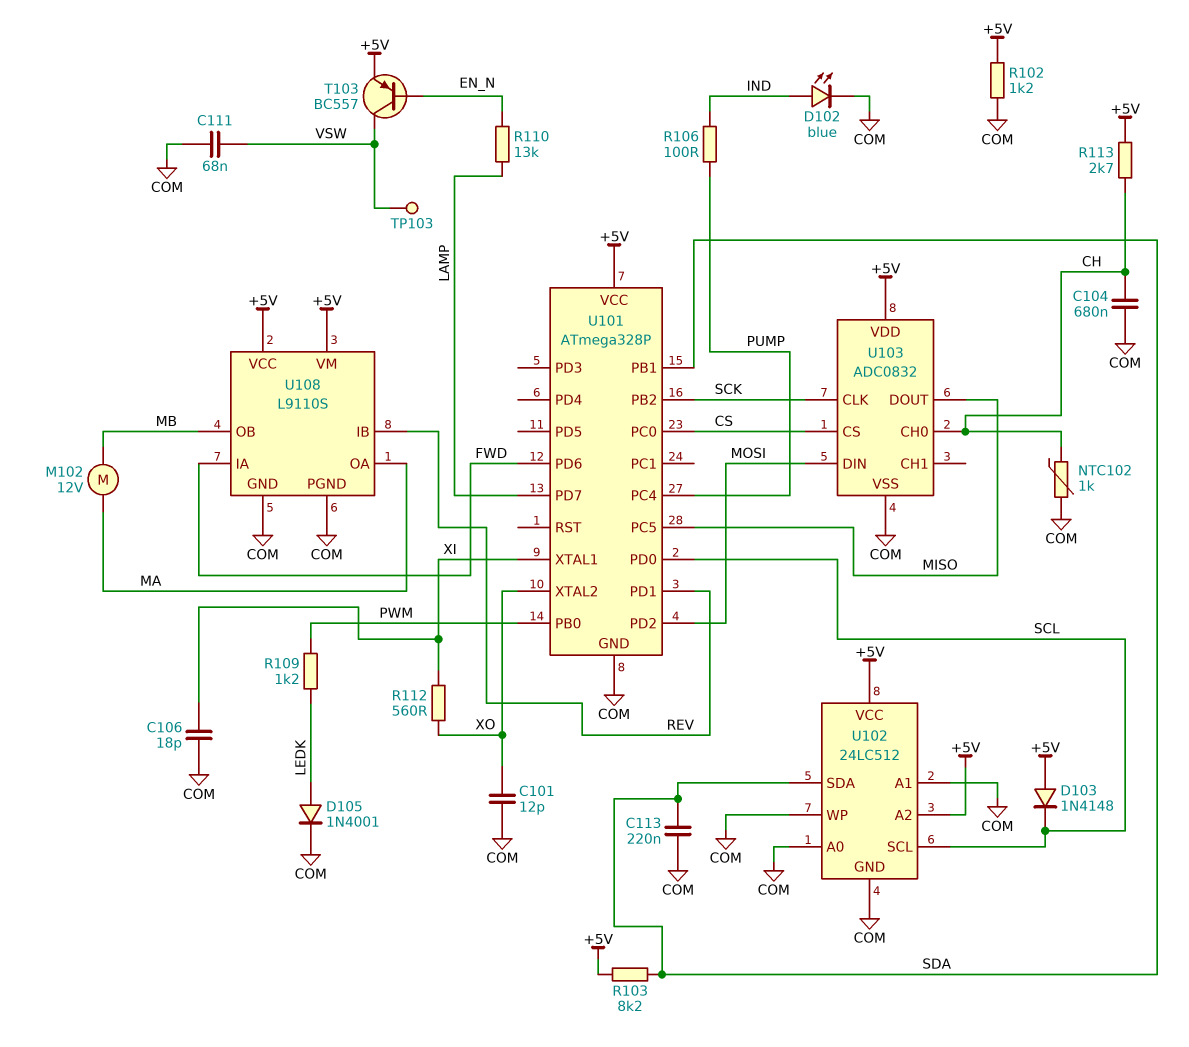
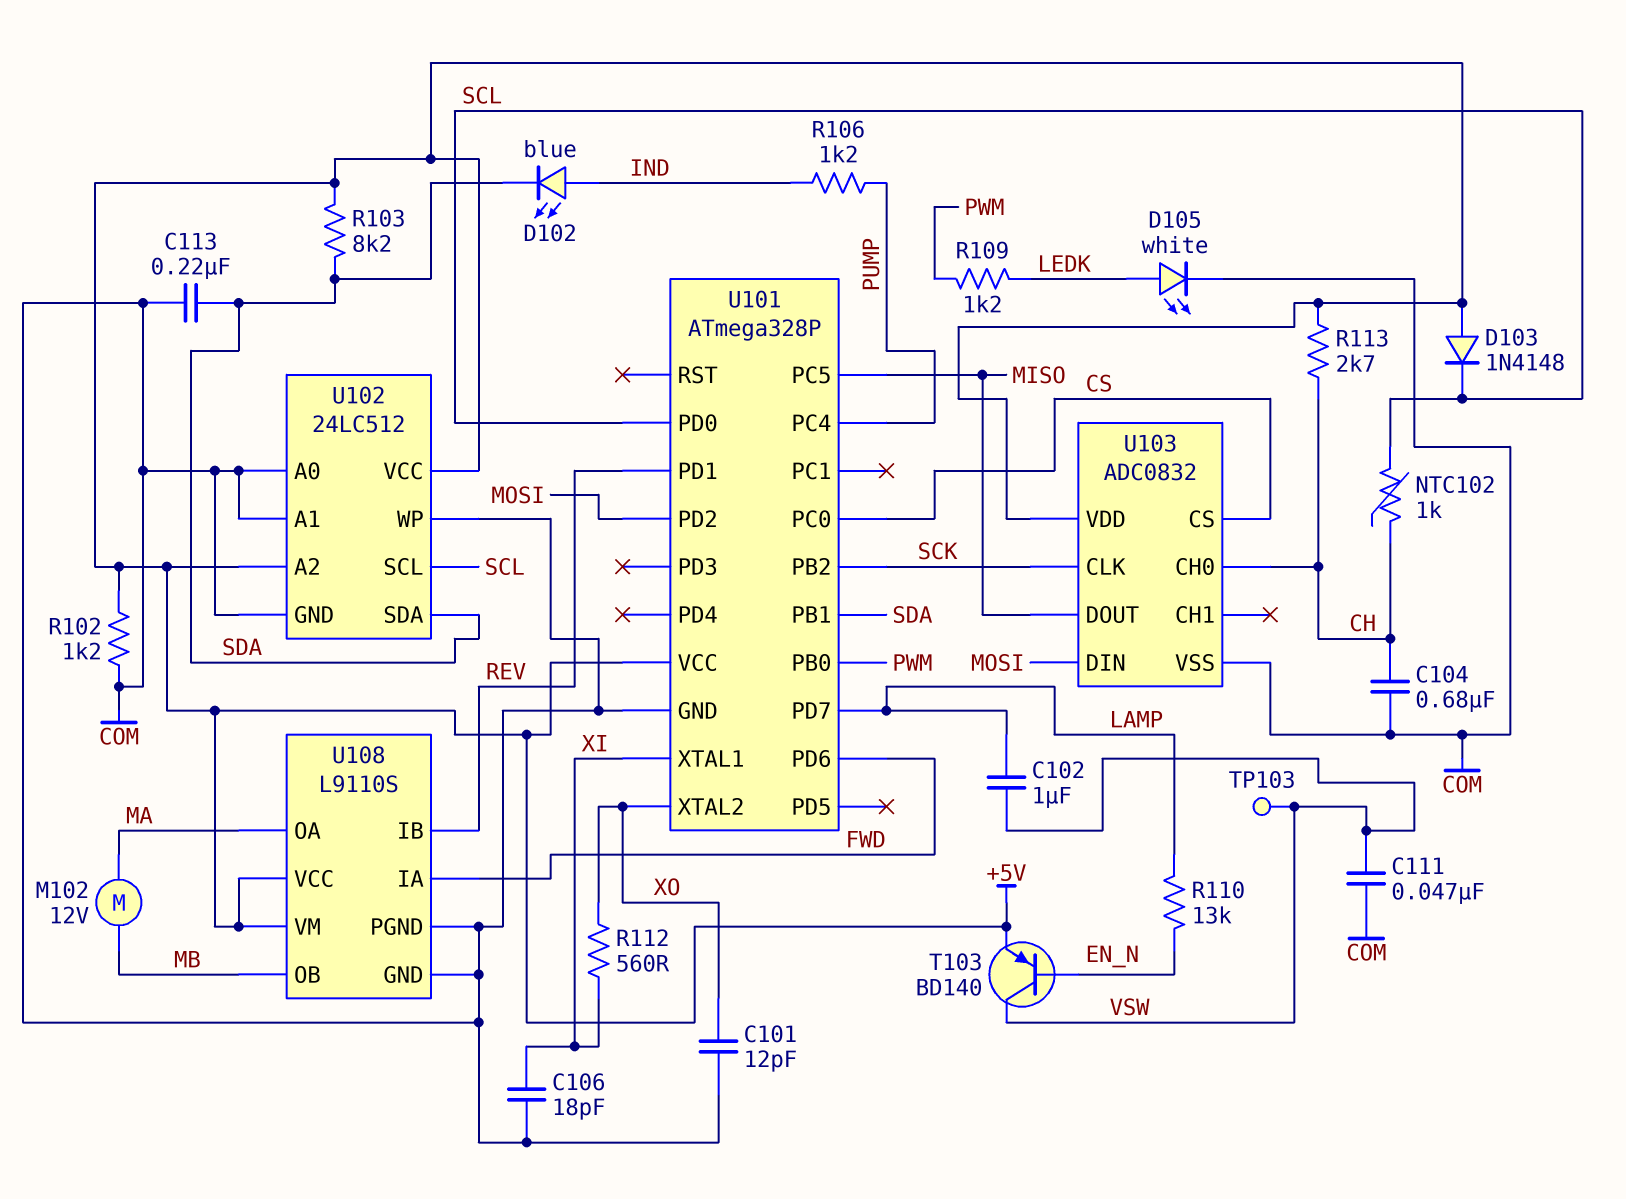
C102: none -> 1uF (LAMP, VSW)
C111: 68nF (COM, VSW) -> 47nF (COM, VSW)
D102: LED blue (A IND, K COM) -> LED blue (A IND, K SDA)
D105: diode 1N4001 (A LEDK, K COM) -> LED white (A LEDK, K COM)
NTC102: 1k (CH, COM) -> 1k (CH, SCL)
R106: 100 (IND, PUMP) -> 1.2k (IND, PUMP)
T103: PNP BC557 (B EN_N, C VSW, E +5V) -> PNP BD140 (B EN_N, C VSW, E +5V)

